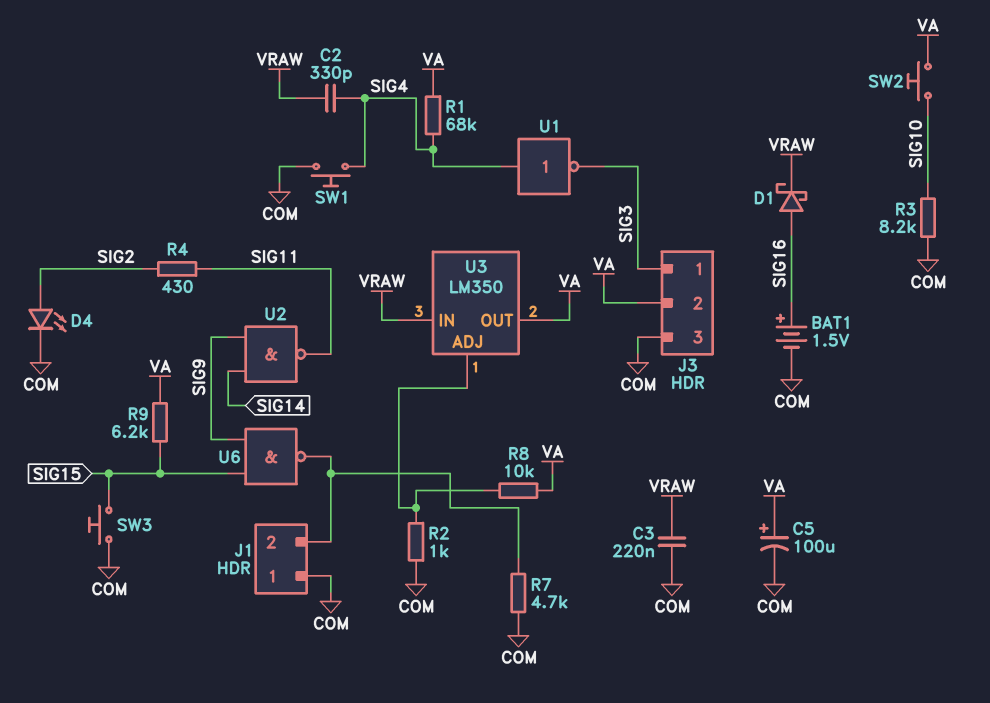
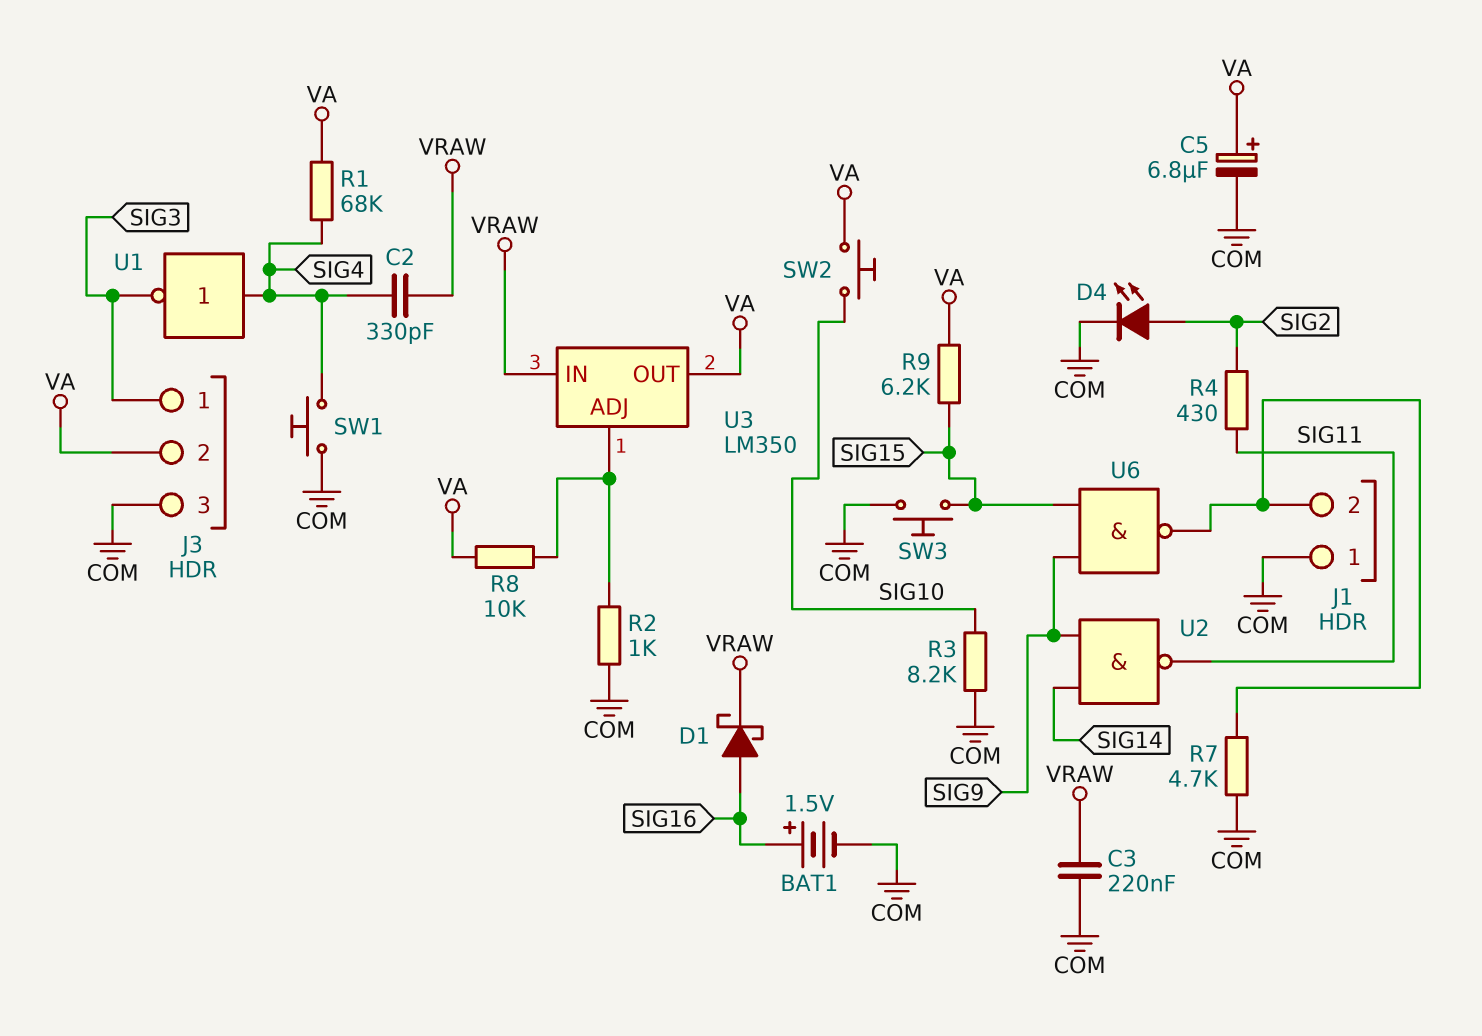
C5: 100uF (plus VA, minus COM) -> 6.8uF (plus VA, minus COM)

